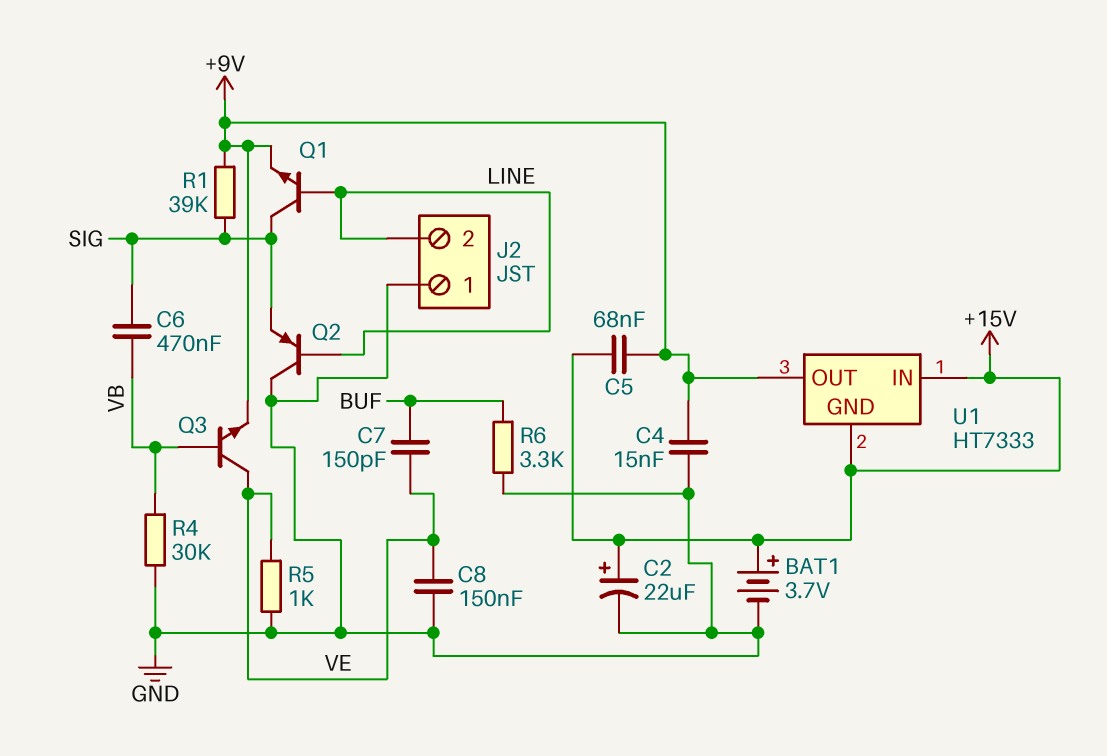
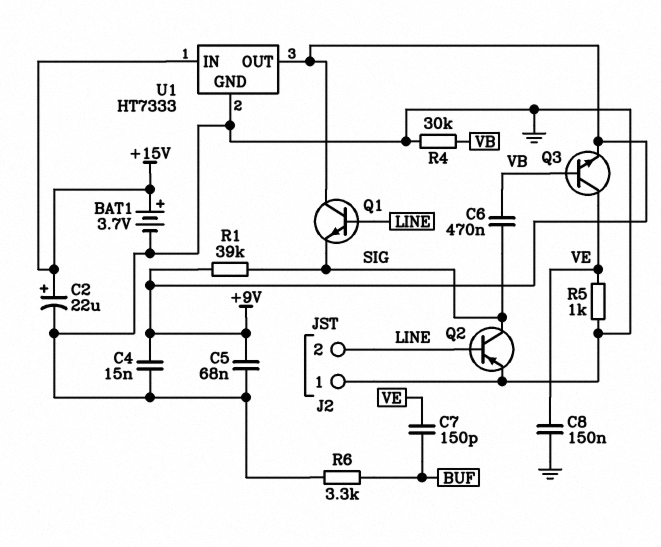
C5: 68nF (+9V, +15V) -> 68nF (+9V, GND)
Q1: NPN (B LINE, C SIG, E +9V) -> NPN (B LINE, C +9V, E SIG)
Q2: PNP (B LINE, C GND, E SIG) -> PNP (B LINE, C SIG, E GND)
U1 pin GND: +15V -> GND

